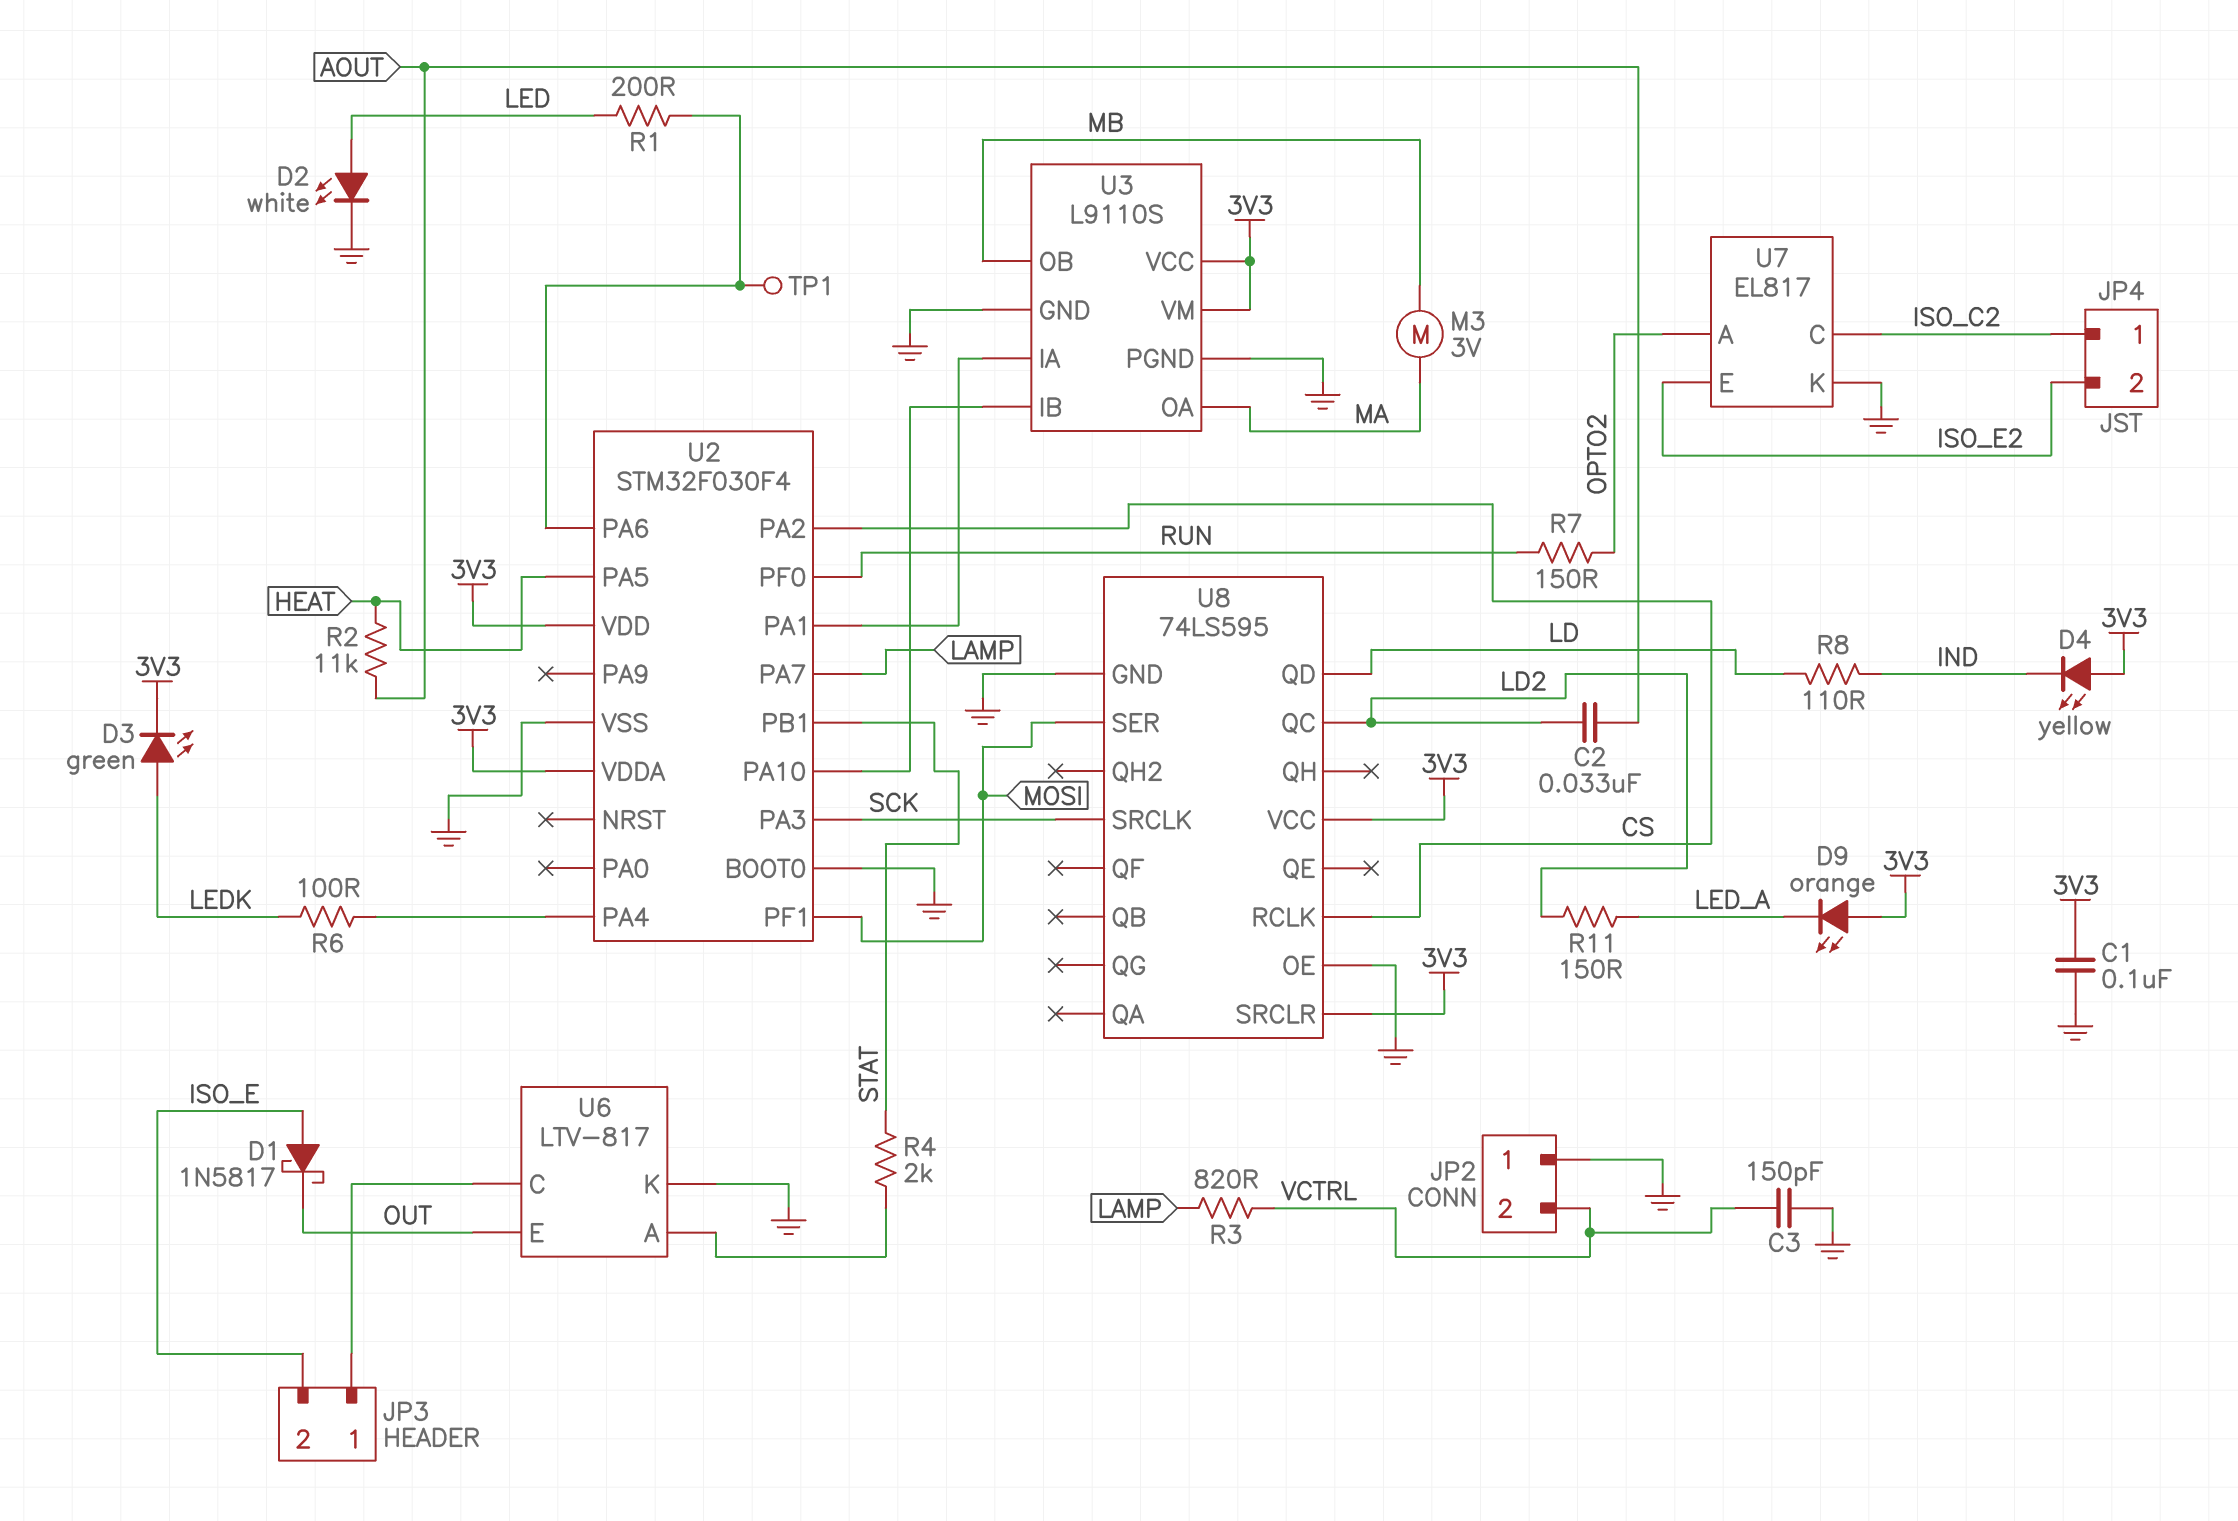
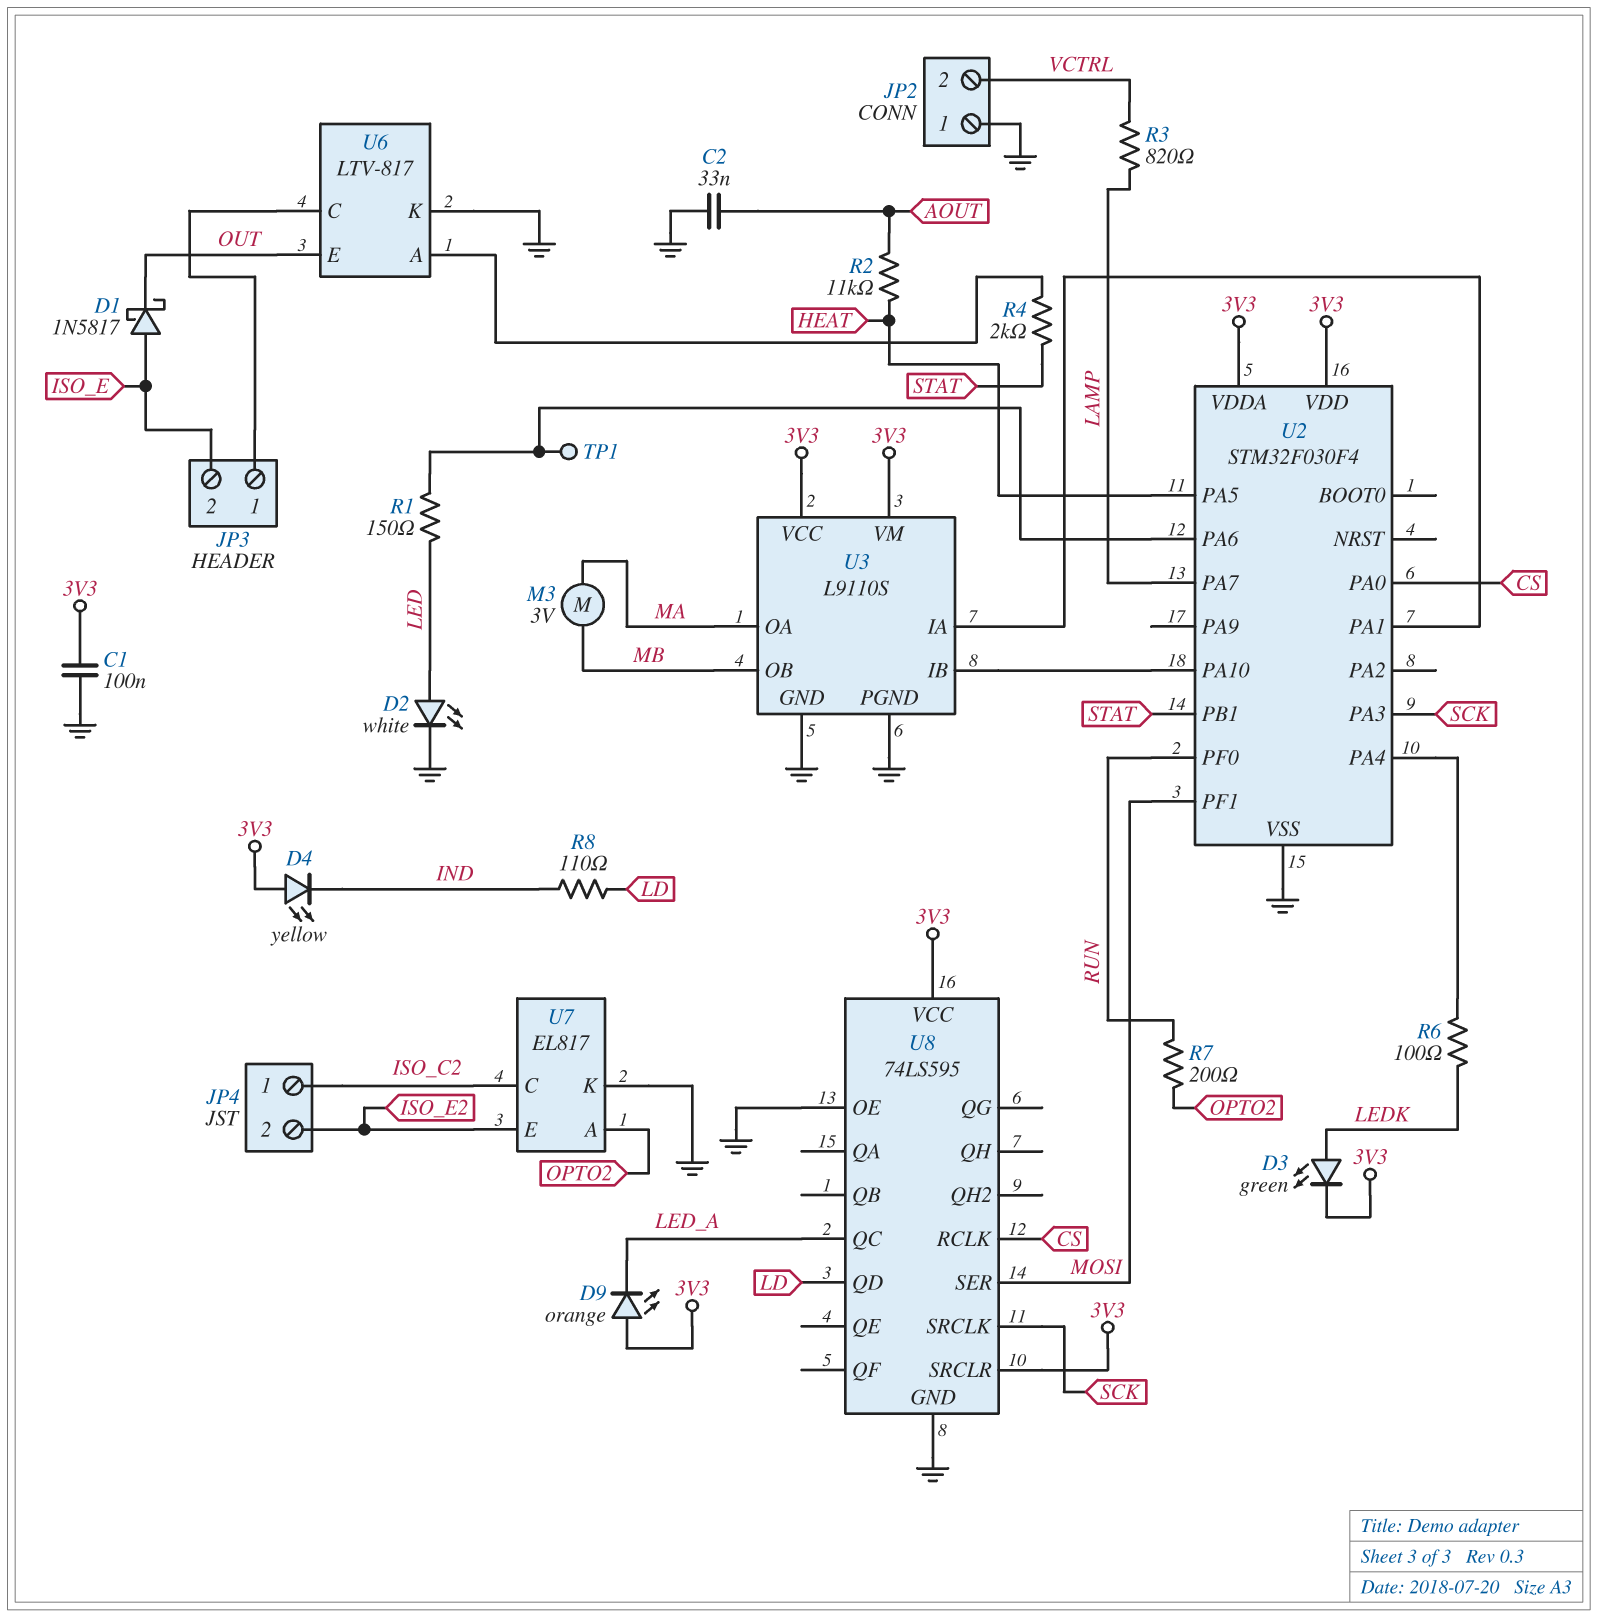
C2: 33nF (AOUT, LD2) -> 33nF (AOUT, GND)
C3: 150pF (GND, VCTRL) -> none
R1: 200 (LED, U2/PA6) -> 150 (LED, U2/PA6)
R7: 150 (OPTO2, RUN) -> 200 (OPTO2, RUN)
R11: 150 (LD2, LED_A) -> none
U2 pin BOOT0: GND -> none
U2 pin PA0: none -> CS
U2 pin PA2: CS -> none
U8 pin QC: LD2 -> LED_A

